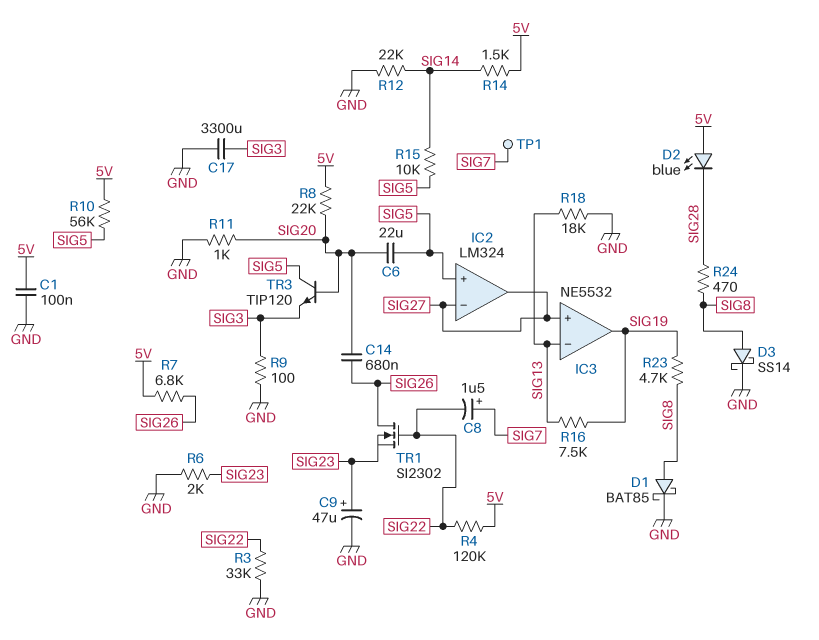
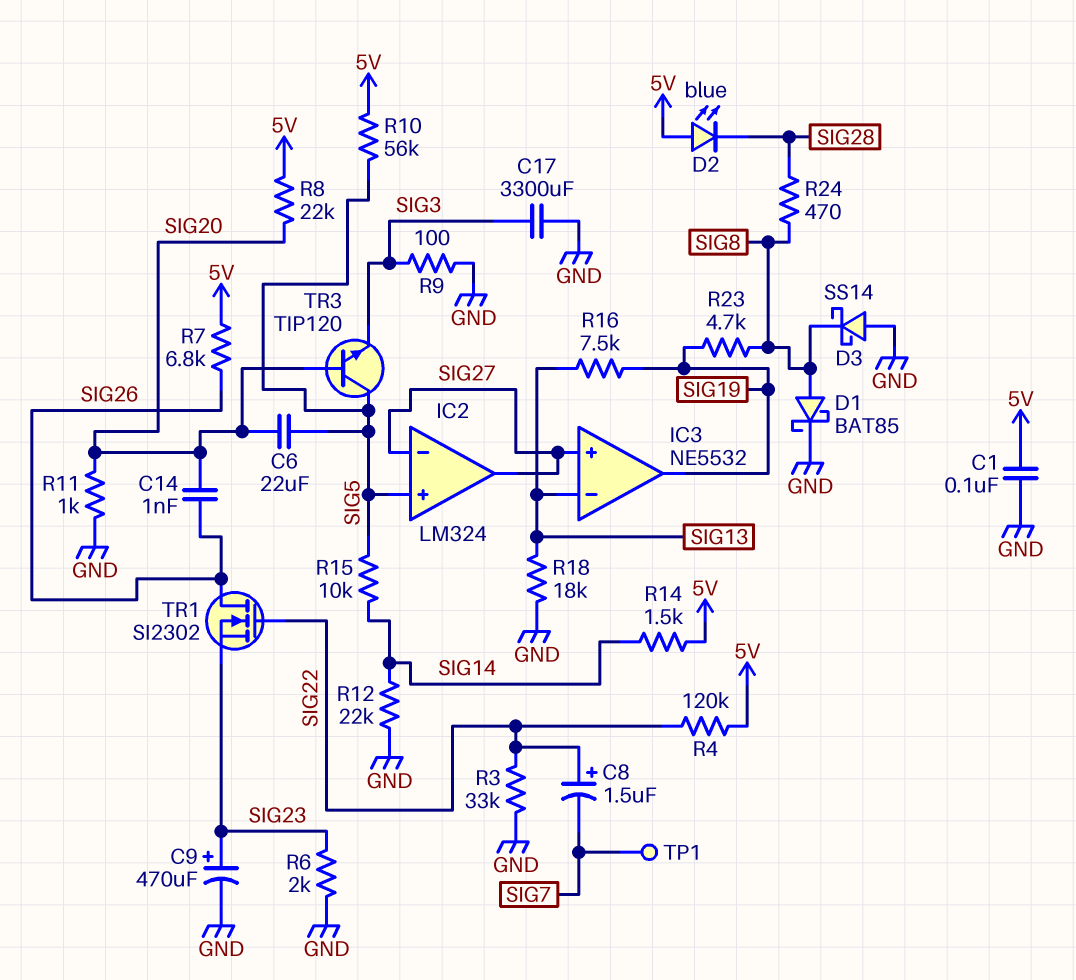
C8: 1.5uF (plus SIG7, minus SIG22) -> 1.5uF (plus SIG22, minus SIG7)
C9: 47uF (plus SIG23, minus GND) -> 470uF (plus SIG23, minus GND)
C14: 680nF (SIG20, SIG26) -> 1nF (SIG20, SIG26)
D3: schottky SS14 (A SIG8, K GND) -> schottky SS14 (A GND, K SIG8)

